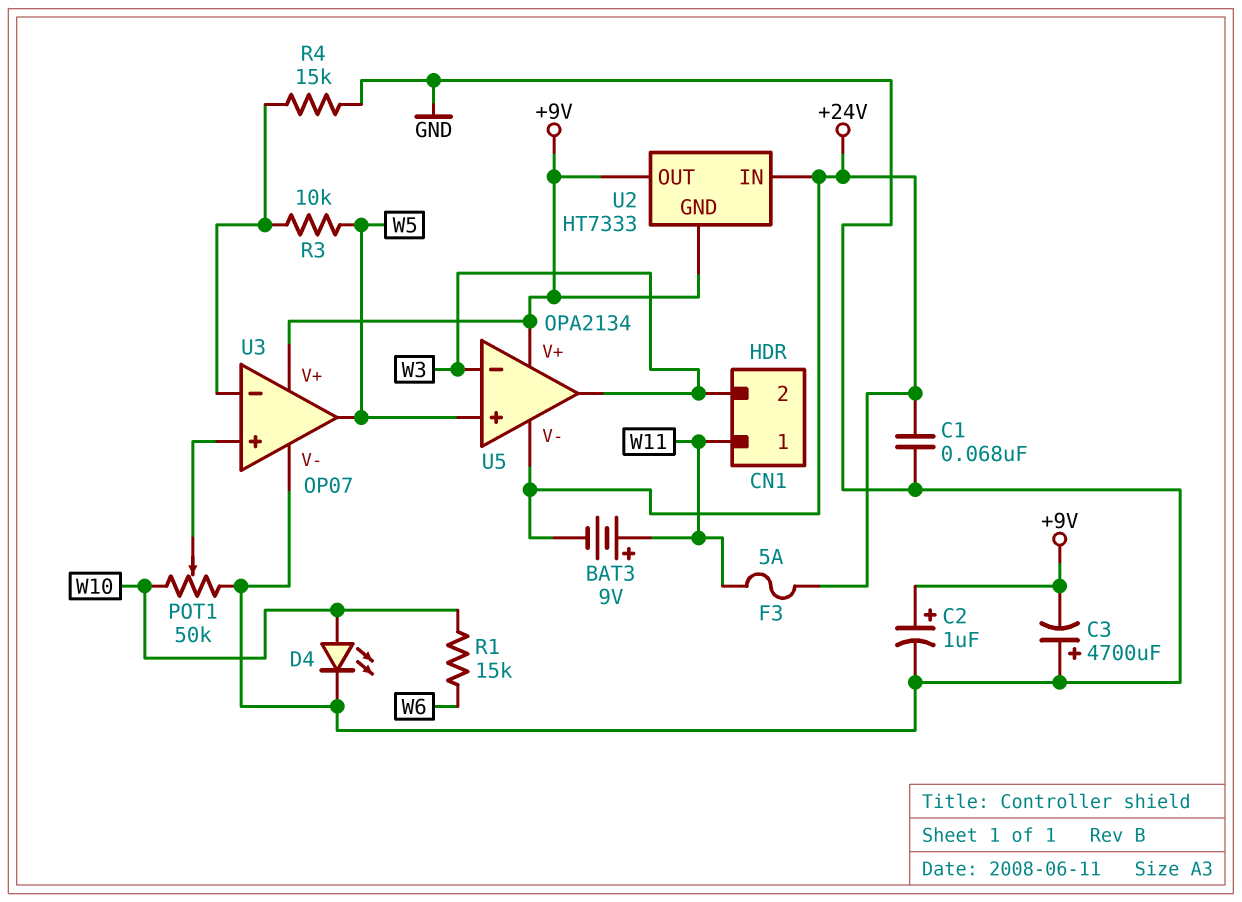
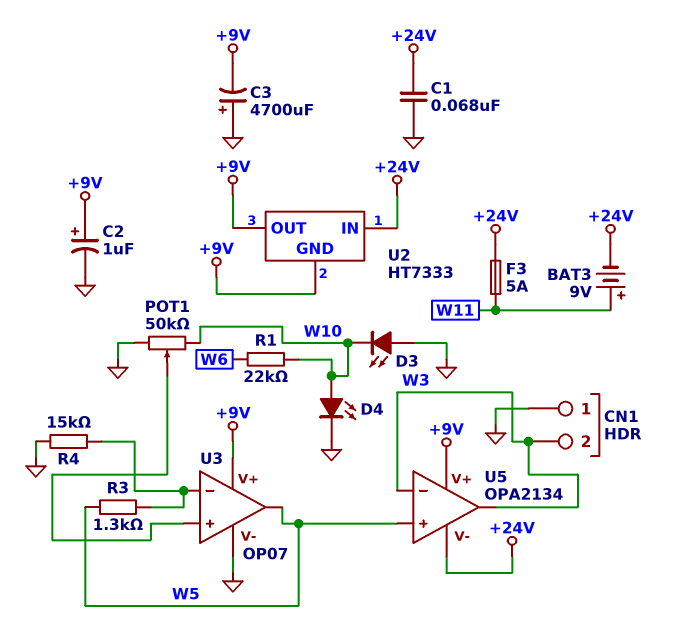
CN1 pin 1: W11 -> GND
D3: none -> LED (A GND, K W10)
R1: 15k (W6, W10) -> 22k (W6, W10)
R3: 10k (U3/in-, W5) -> 1.3k (U3/in-, W5)

